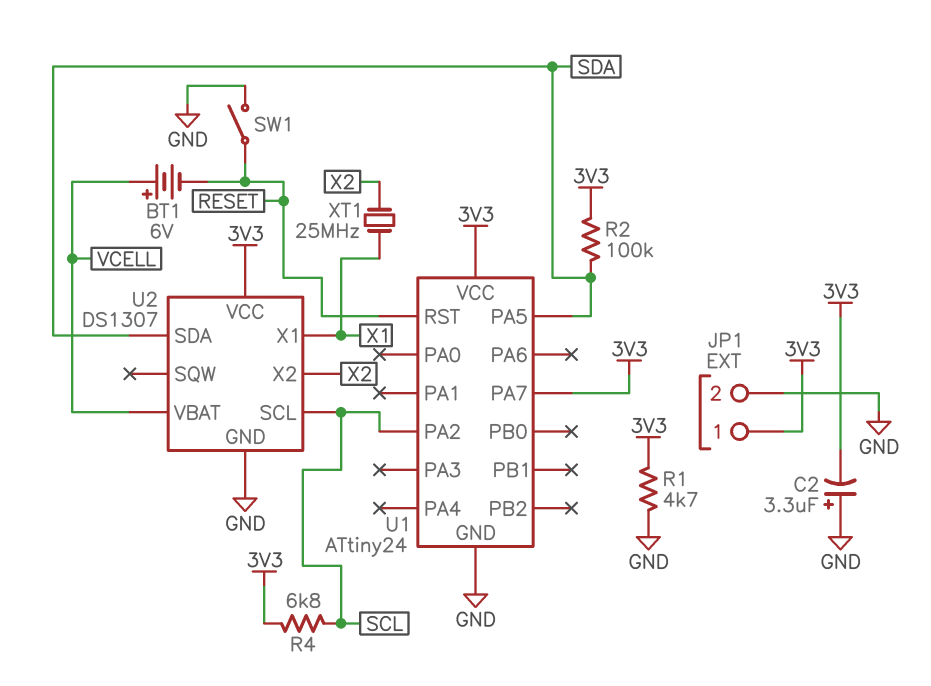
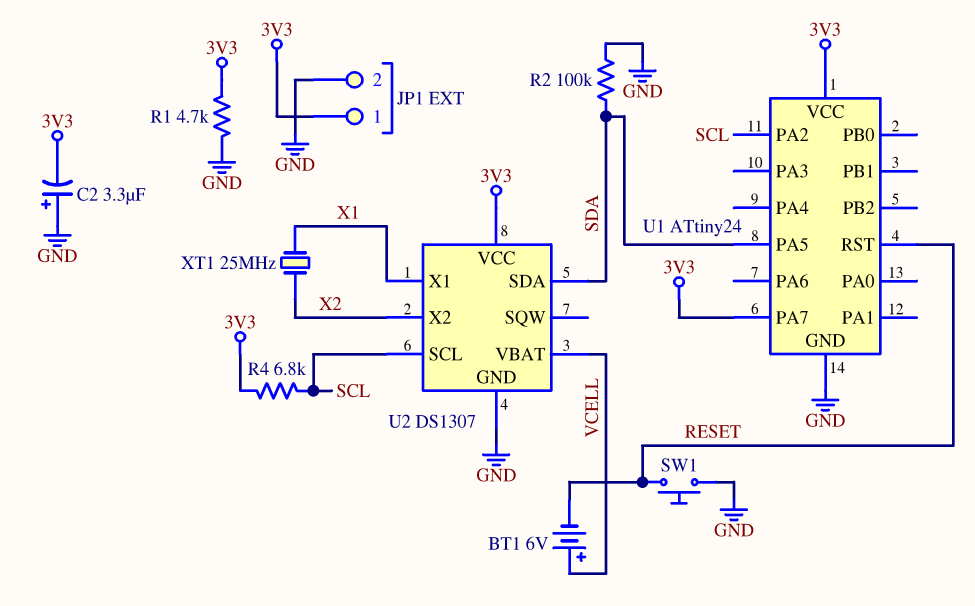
R2: 100k (3V3, SDA) -> 100k (GND, SDA)
SW1: switch (GND, RESET) -> button (GND, RESET)

